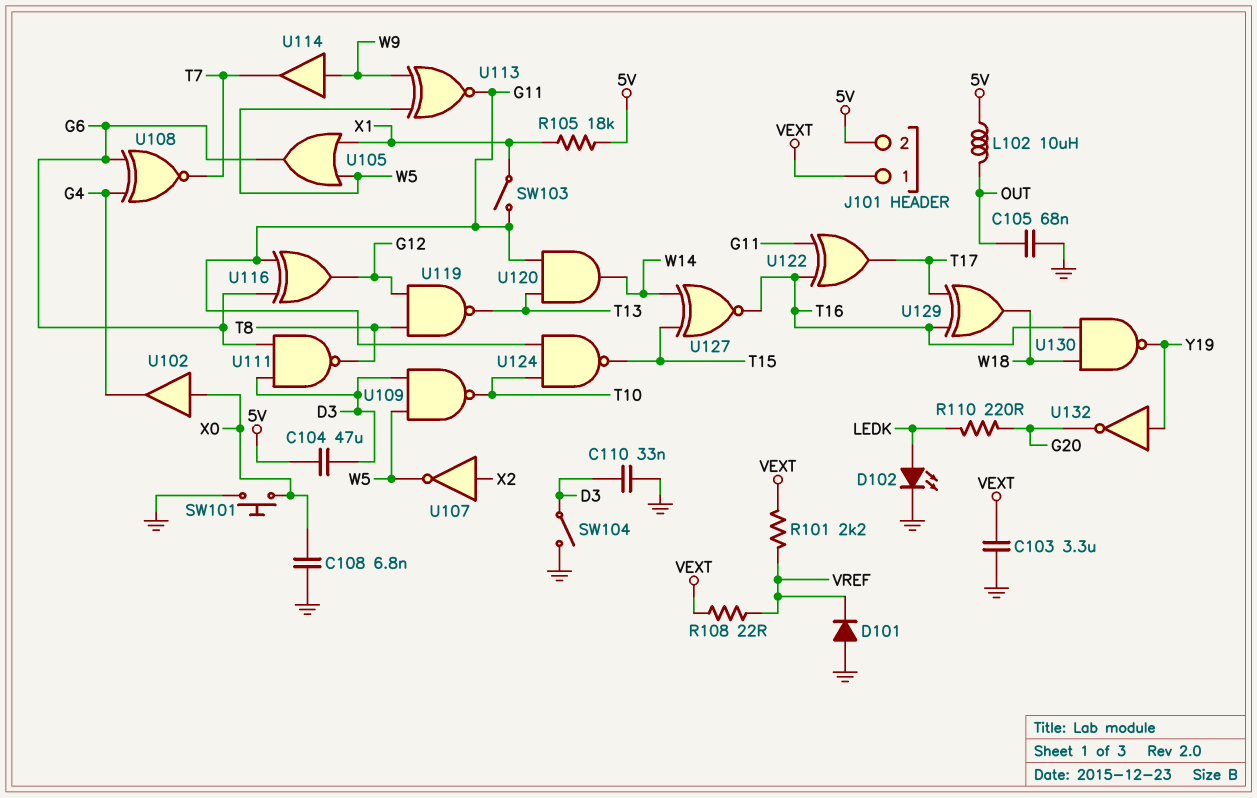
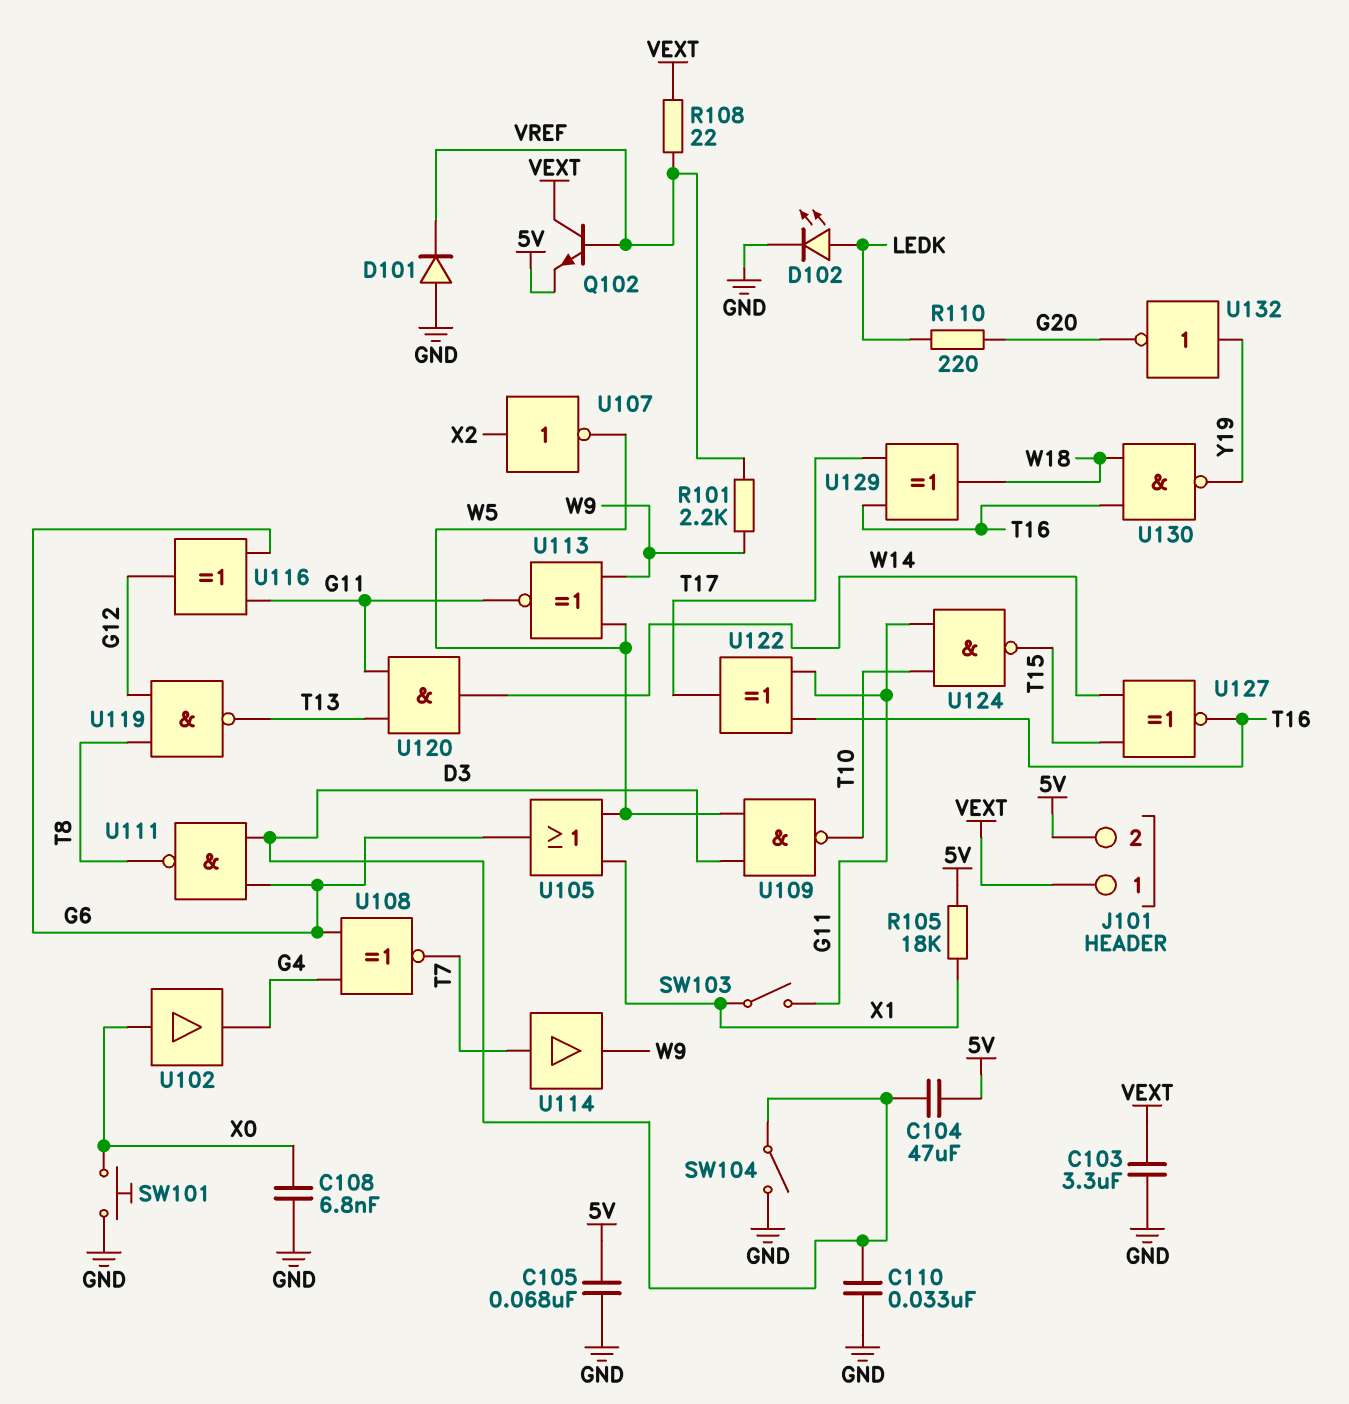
C105: 68nF (GND, OUT) -> 68nF (5V, GND)
L102: 10uH (5V, OUT) -> none
Q102: none -> NPN (B VREF, C VEXT, E 5V)
R101: 2.2k (VEXT, VREF) -> 2.2k (VREF, W9)
U114: buffer (in W9, out T7) -> buffer (in T7, out W9)

